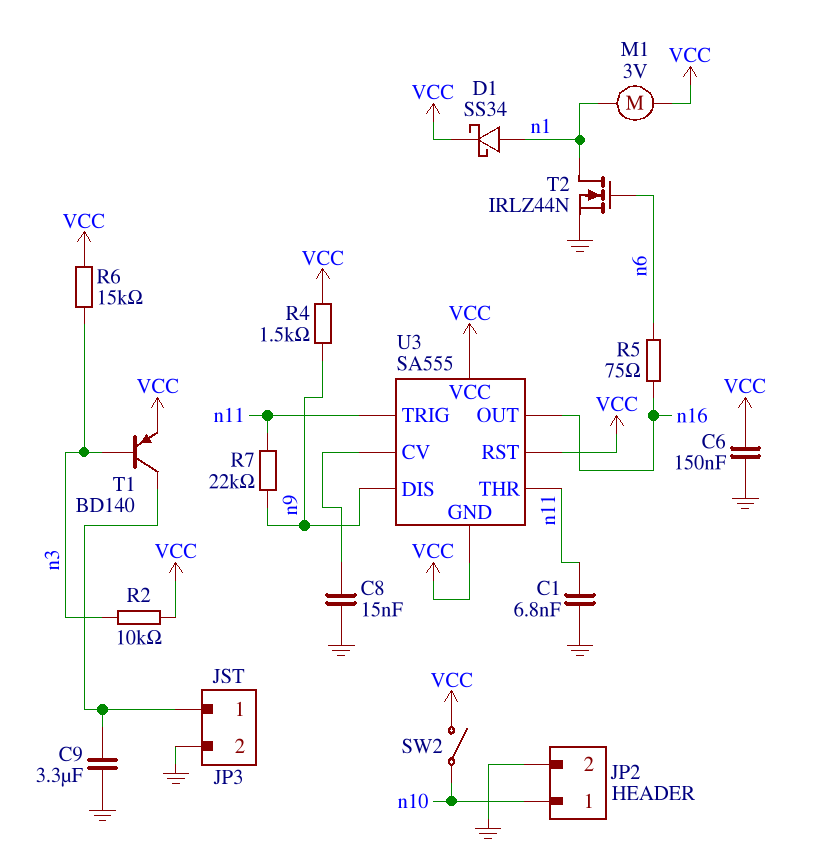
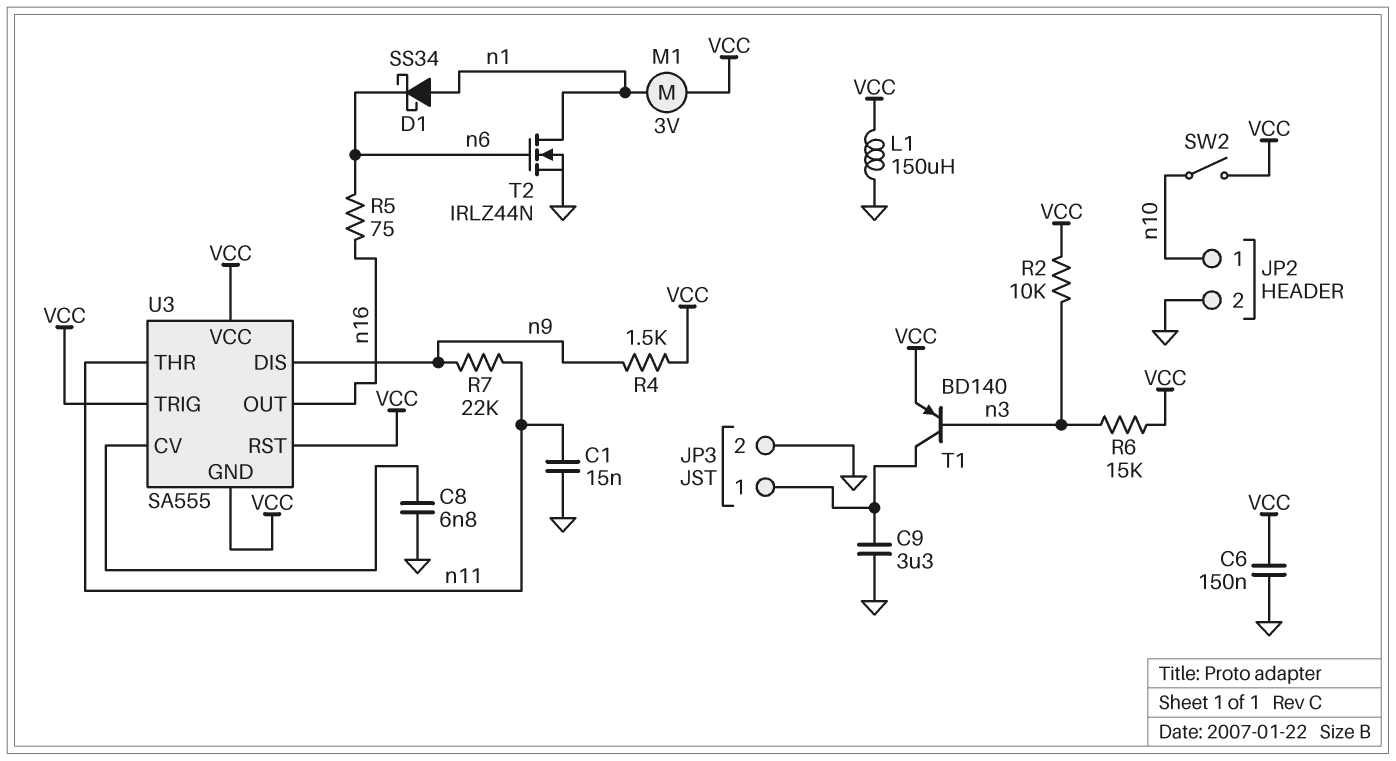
C1: 6.8nF (GND, n11) -> 15nF (GND, n11)
C8: 15nF (GND, U3/CV) -> 6.8nF (GND, U3/CV)
D1: schottky SS34 (A n1, K VCC) -> schottky SS34 (A n1, K n6)
L1: none -> 150uH (GND, VCC)
U3 pin TRIG: n11 -> VCC

